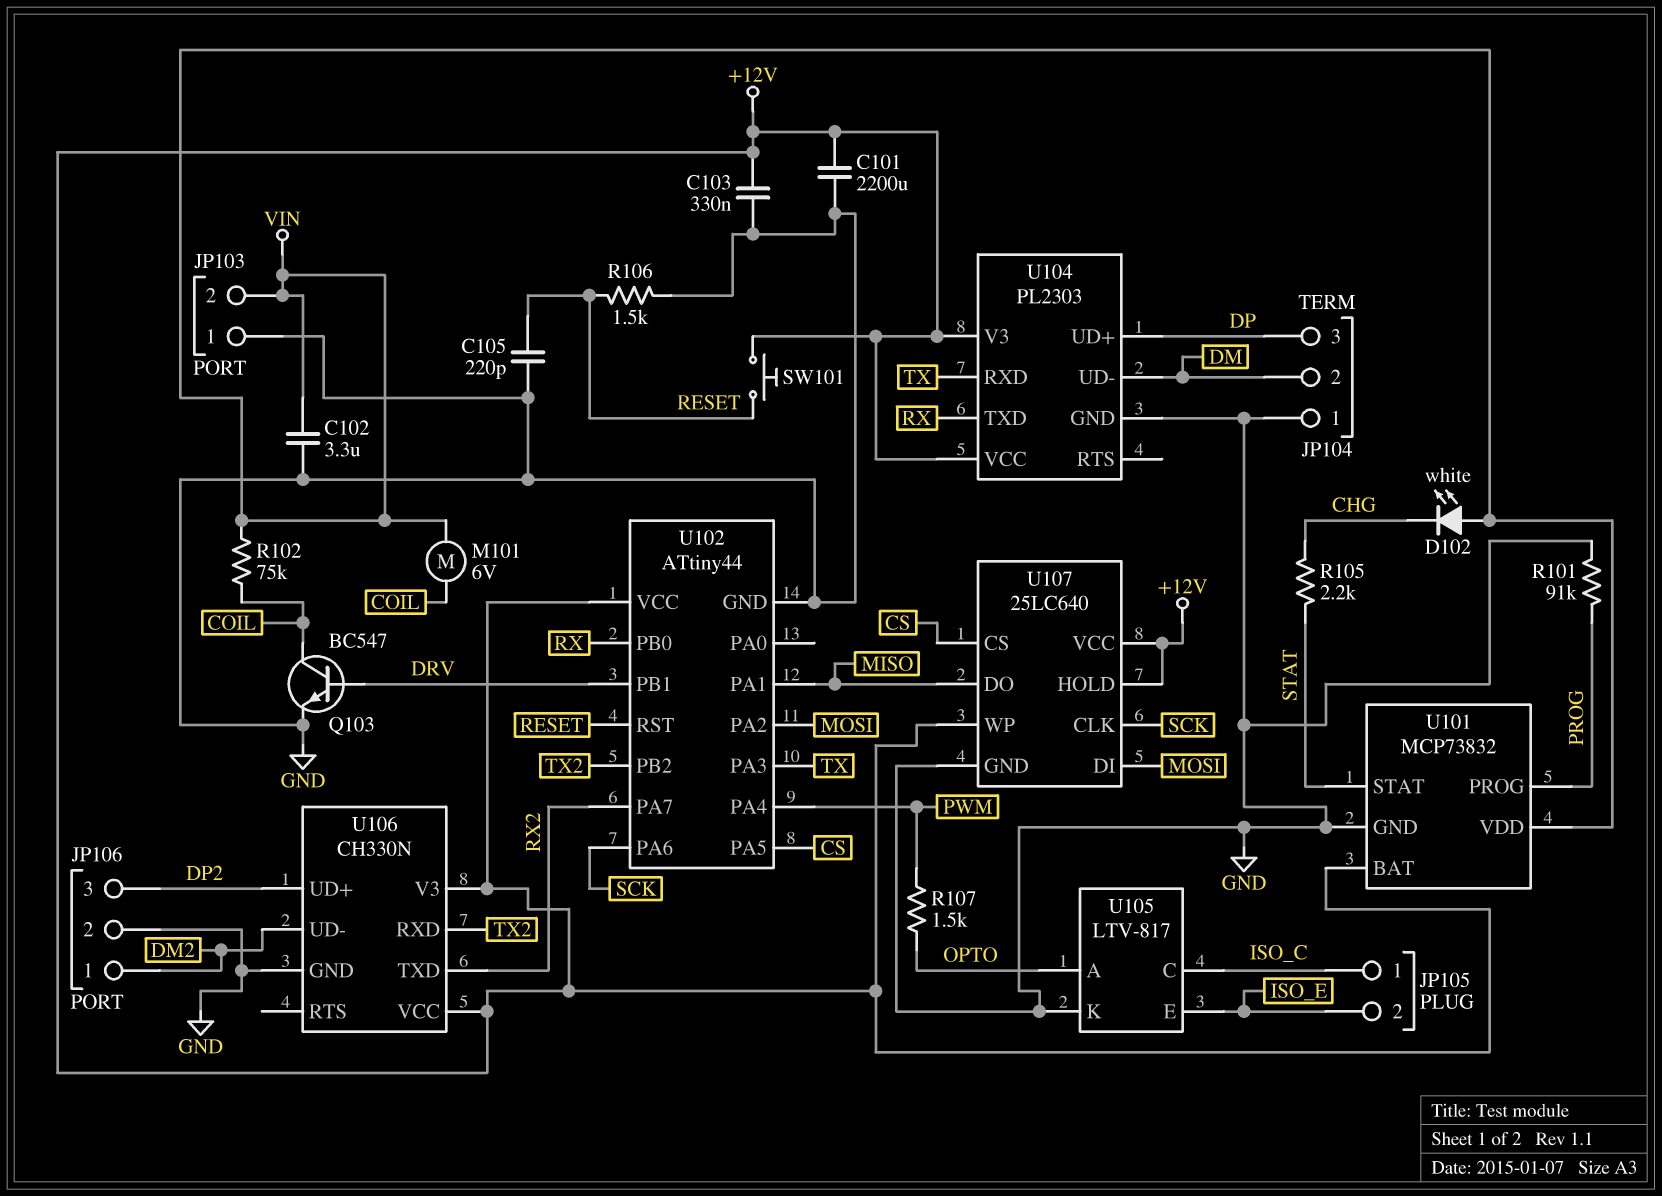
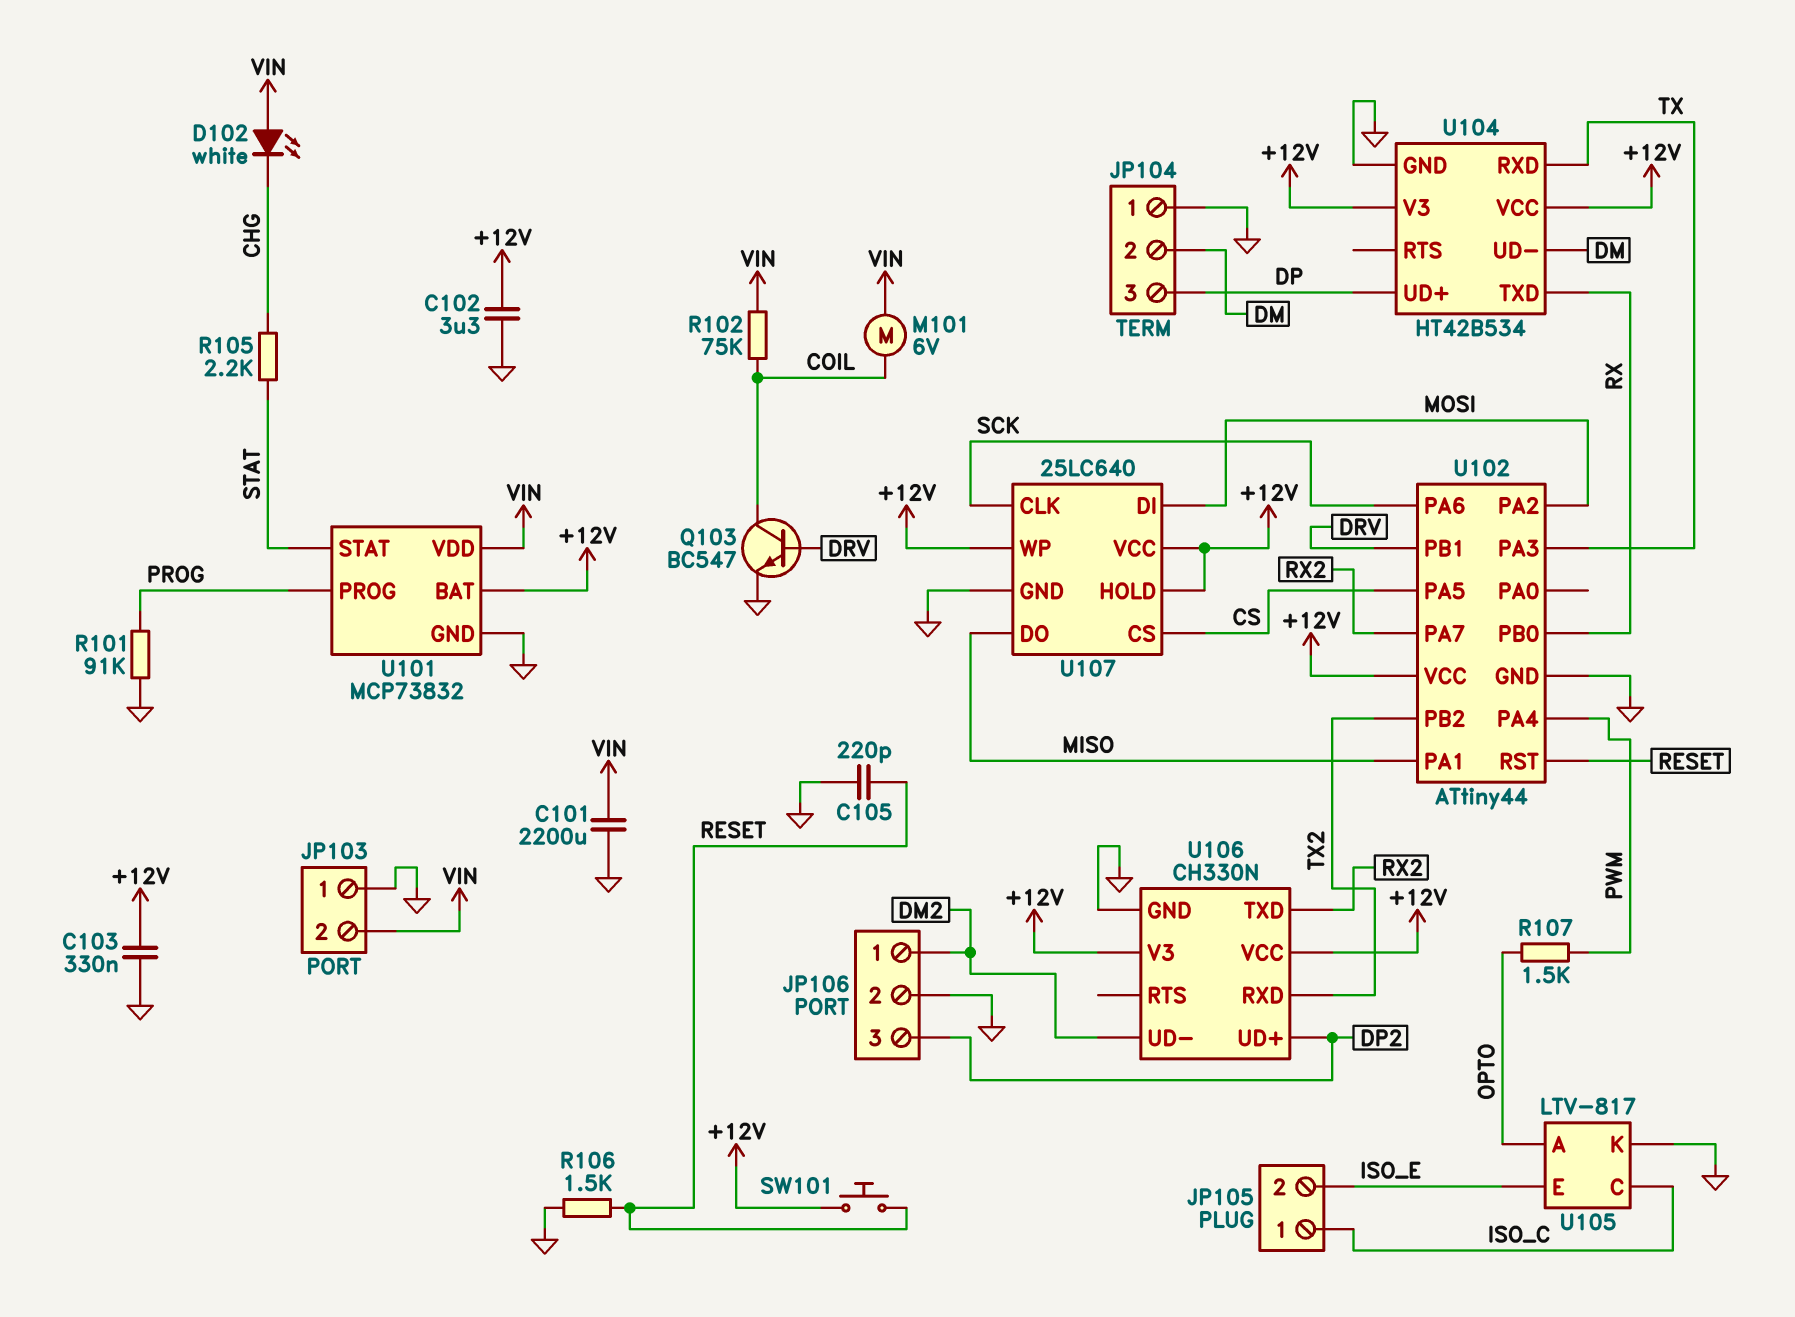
C101: 2200uF (+12V, GND) -> 2200uF (GND, VIN)
C102: 3.3uF (GND, VIN) -> 3.3uF (+12V, GND)
U104: PL2303 -> HT42B534

